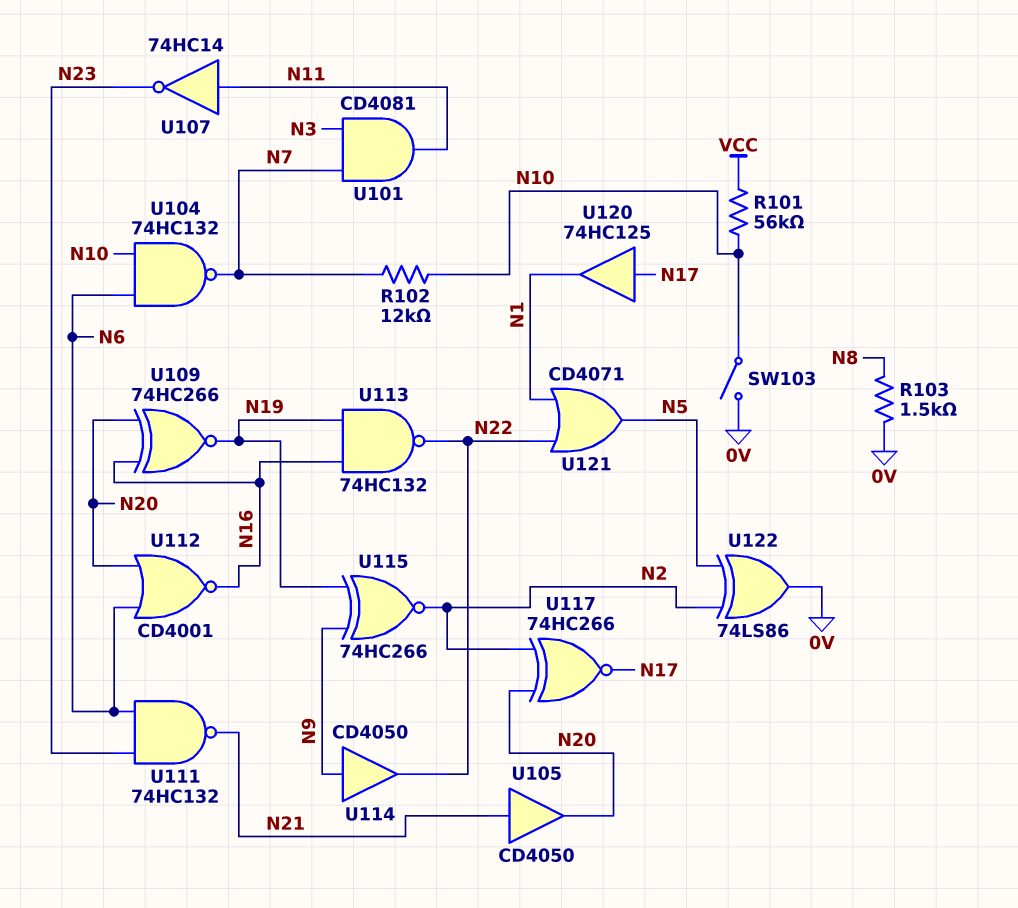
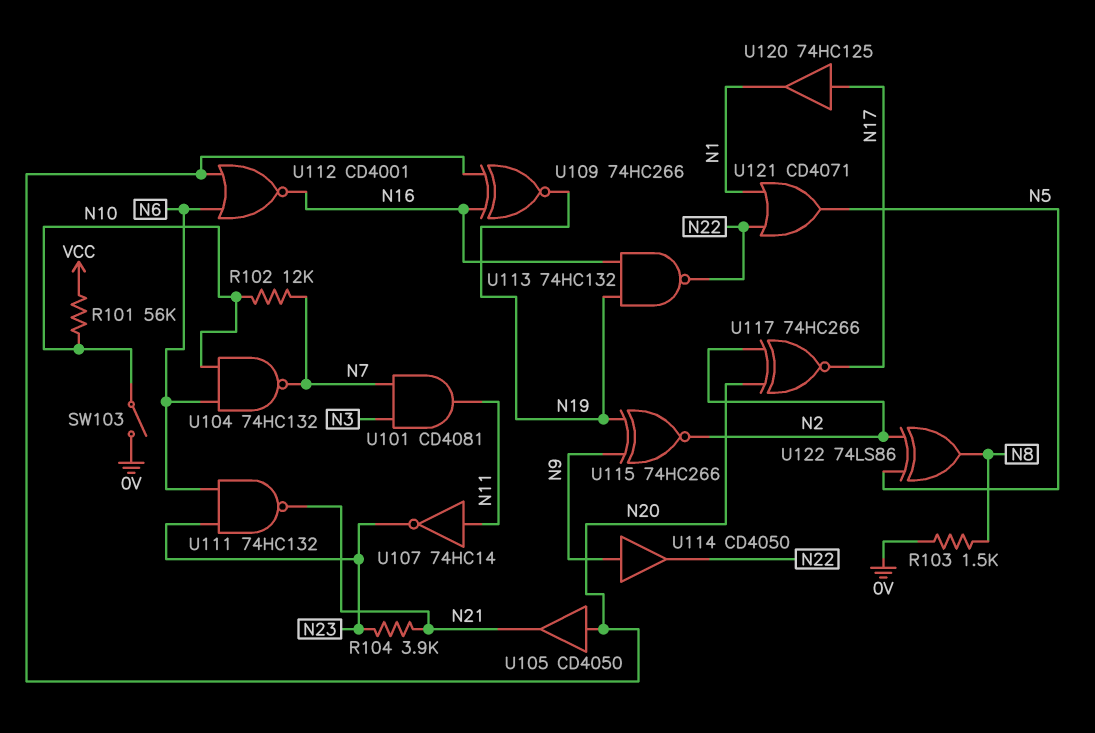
R104: none -> 3.9k (N21, N23)
U105: buffer CD4050 (in N21, out N20) -> buffer CD4050 (in N20, out N21)
U122: XOR 74LS86 (in N2, in N5, out 0V) -> XOR 74LS86 (in N2, in N5, out N8)

